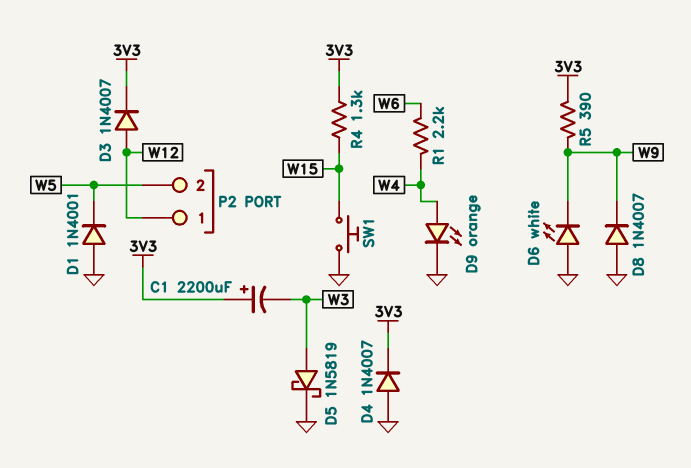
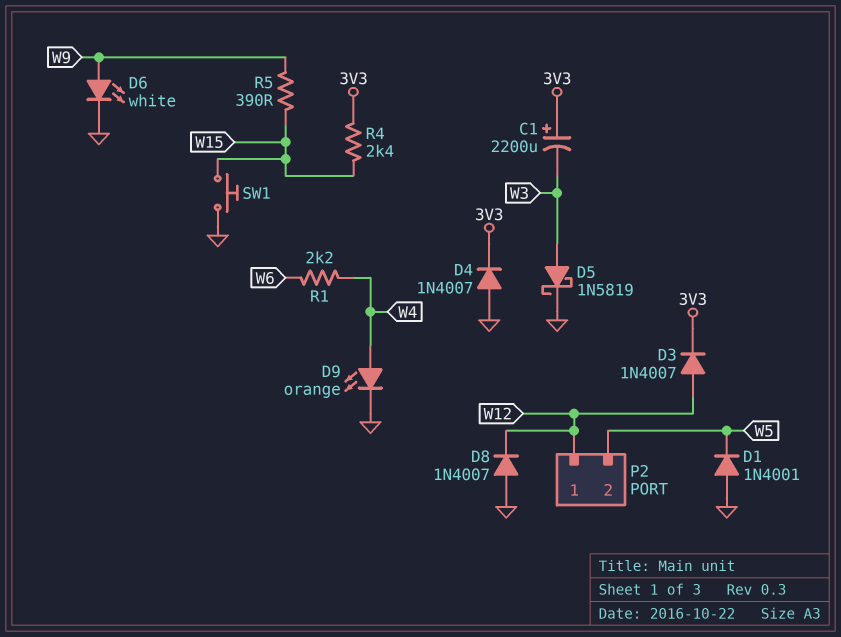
D6: LED white (A GND, K W9) -> LED white (A W9, K GND)
D8: diode 1N4007 (A GND, K W9) -> diode 1N4007 (A GND, K W12)
R4: 1.3k (3V3, W15) -> 2.4k (3V3, W15)
R5: 390 (3V3, W9) -> 390 (W9, W15)

